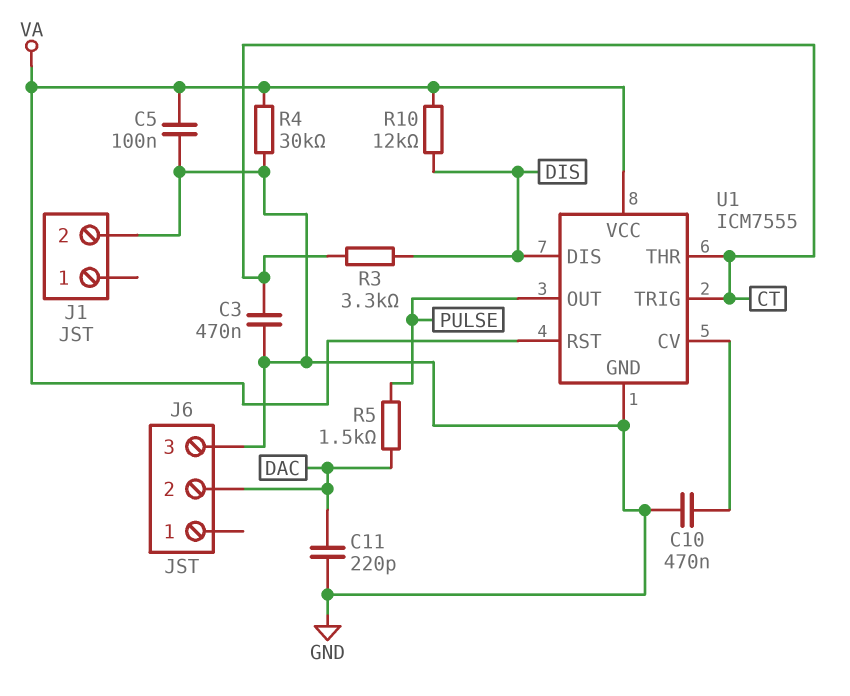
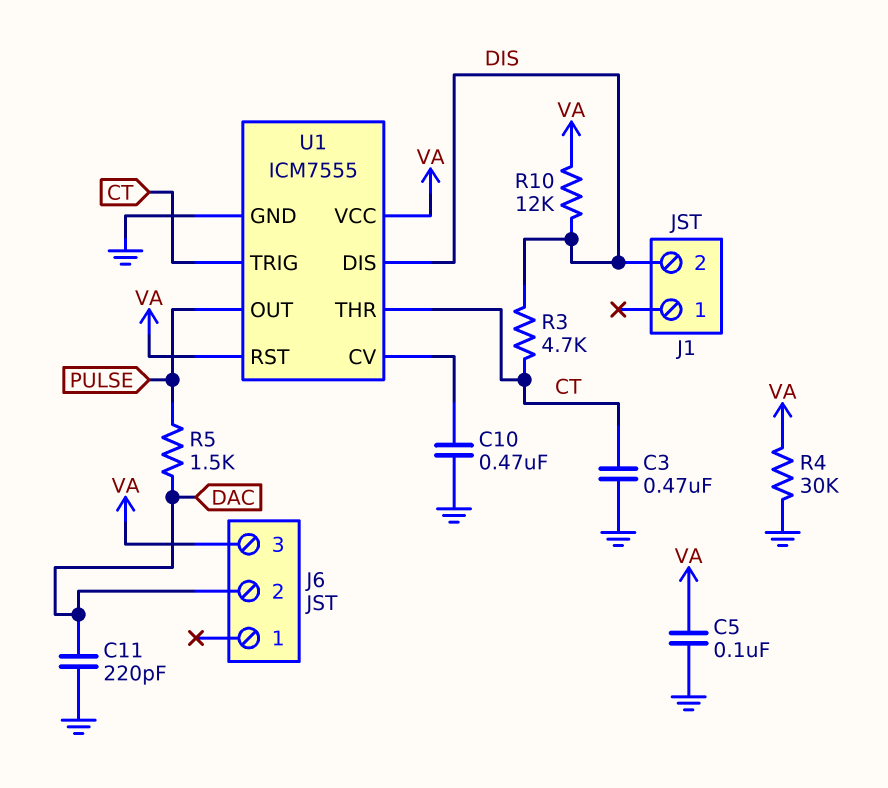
J1 pin 2: GND -> DIS
J6 pin 3: GND -> VA
R3: 3.3k (CT, DIS) -> 4.7k (CT, DIS)

